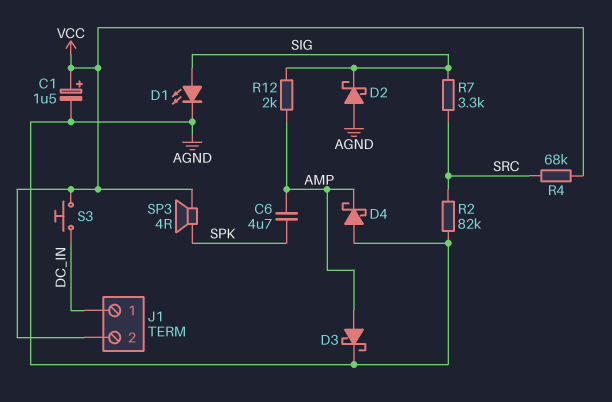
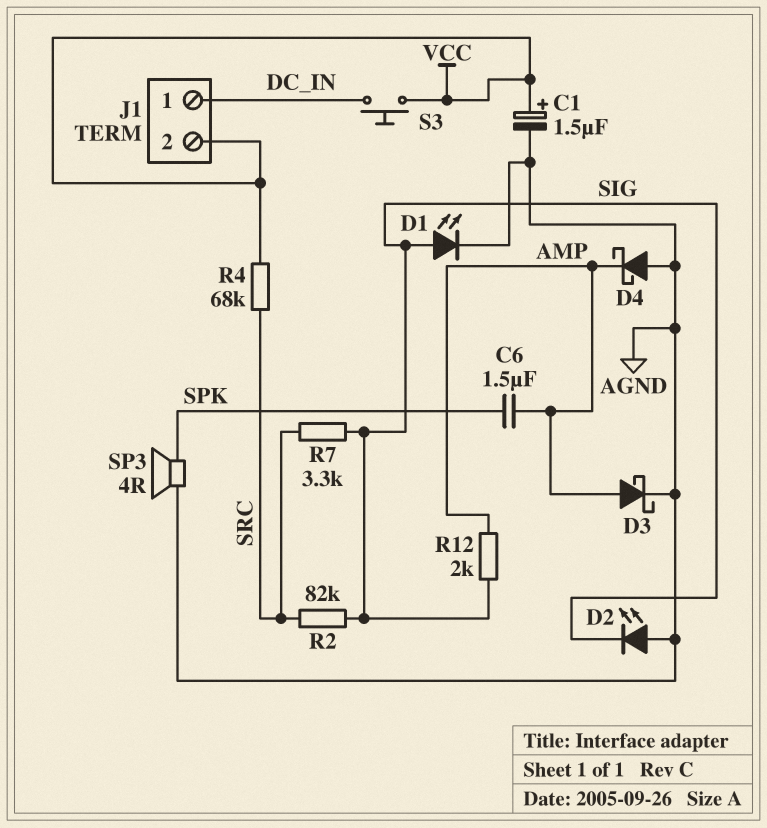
C6: 4.7uF (AMP, SPK) -> 1.5uF (AMP, SPK)
D2: schottky (A AGND, K SIG) -> LED (A AGND, K SIG)
R2: 82k (AGND, SRC) -> 82k (SIG, SRC)
SP3: speaker 4R (SPK, VCC) -> speaker 4R (AGND, SPK)

